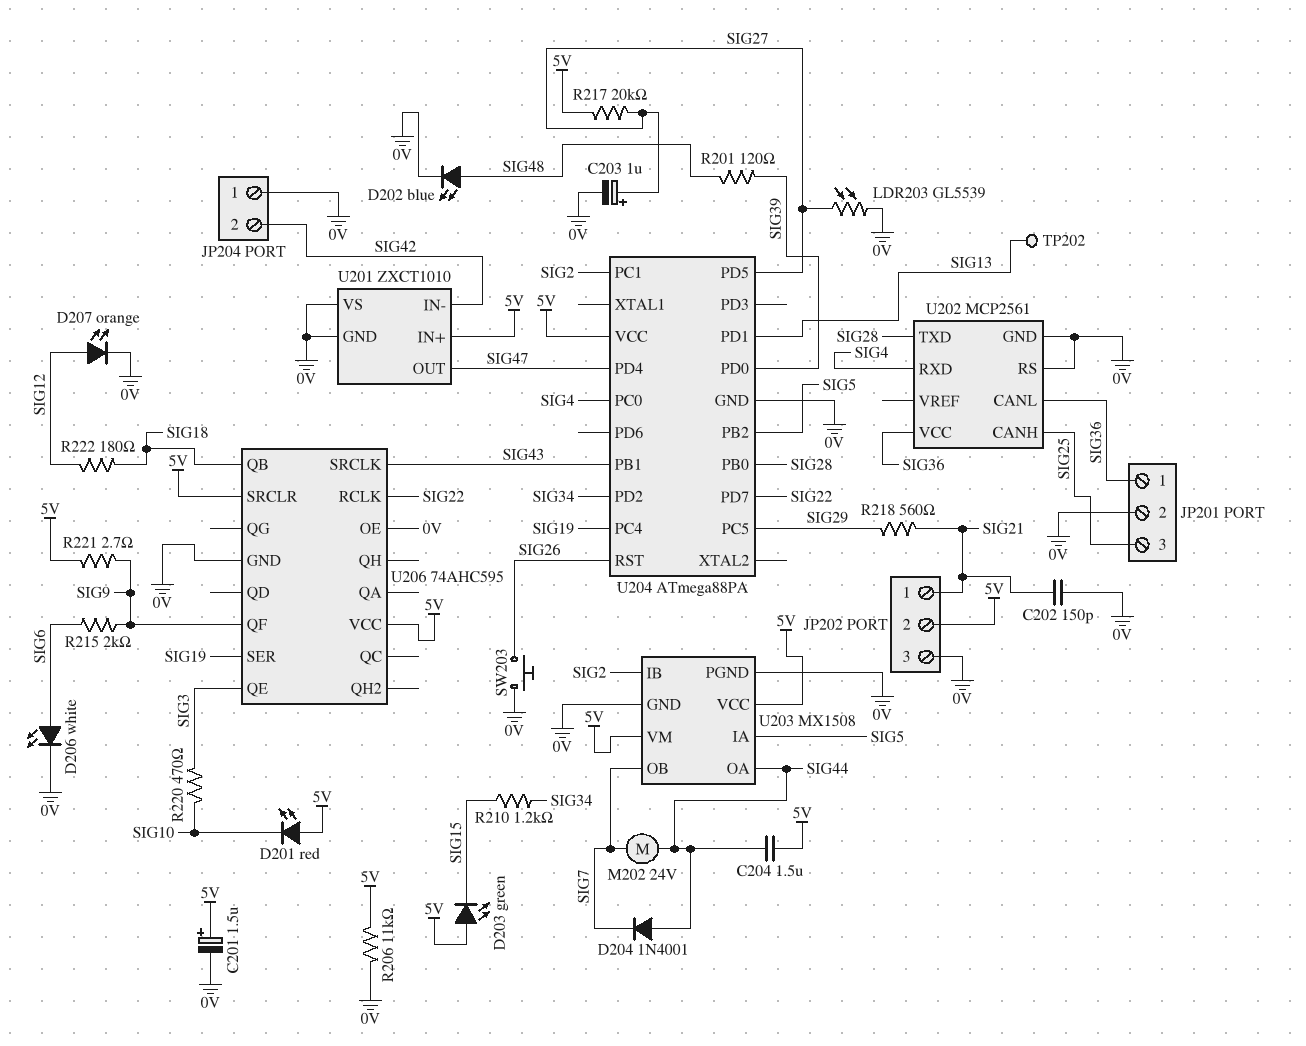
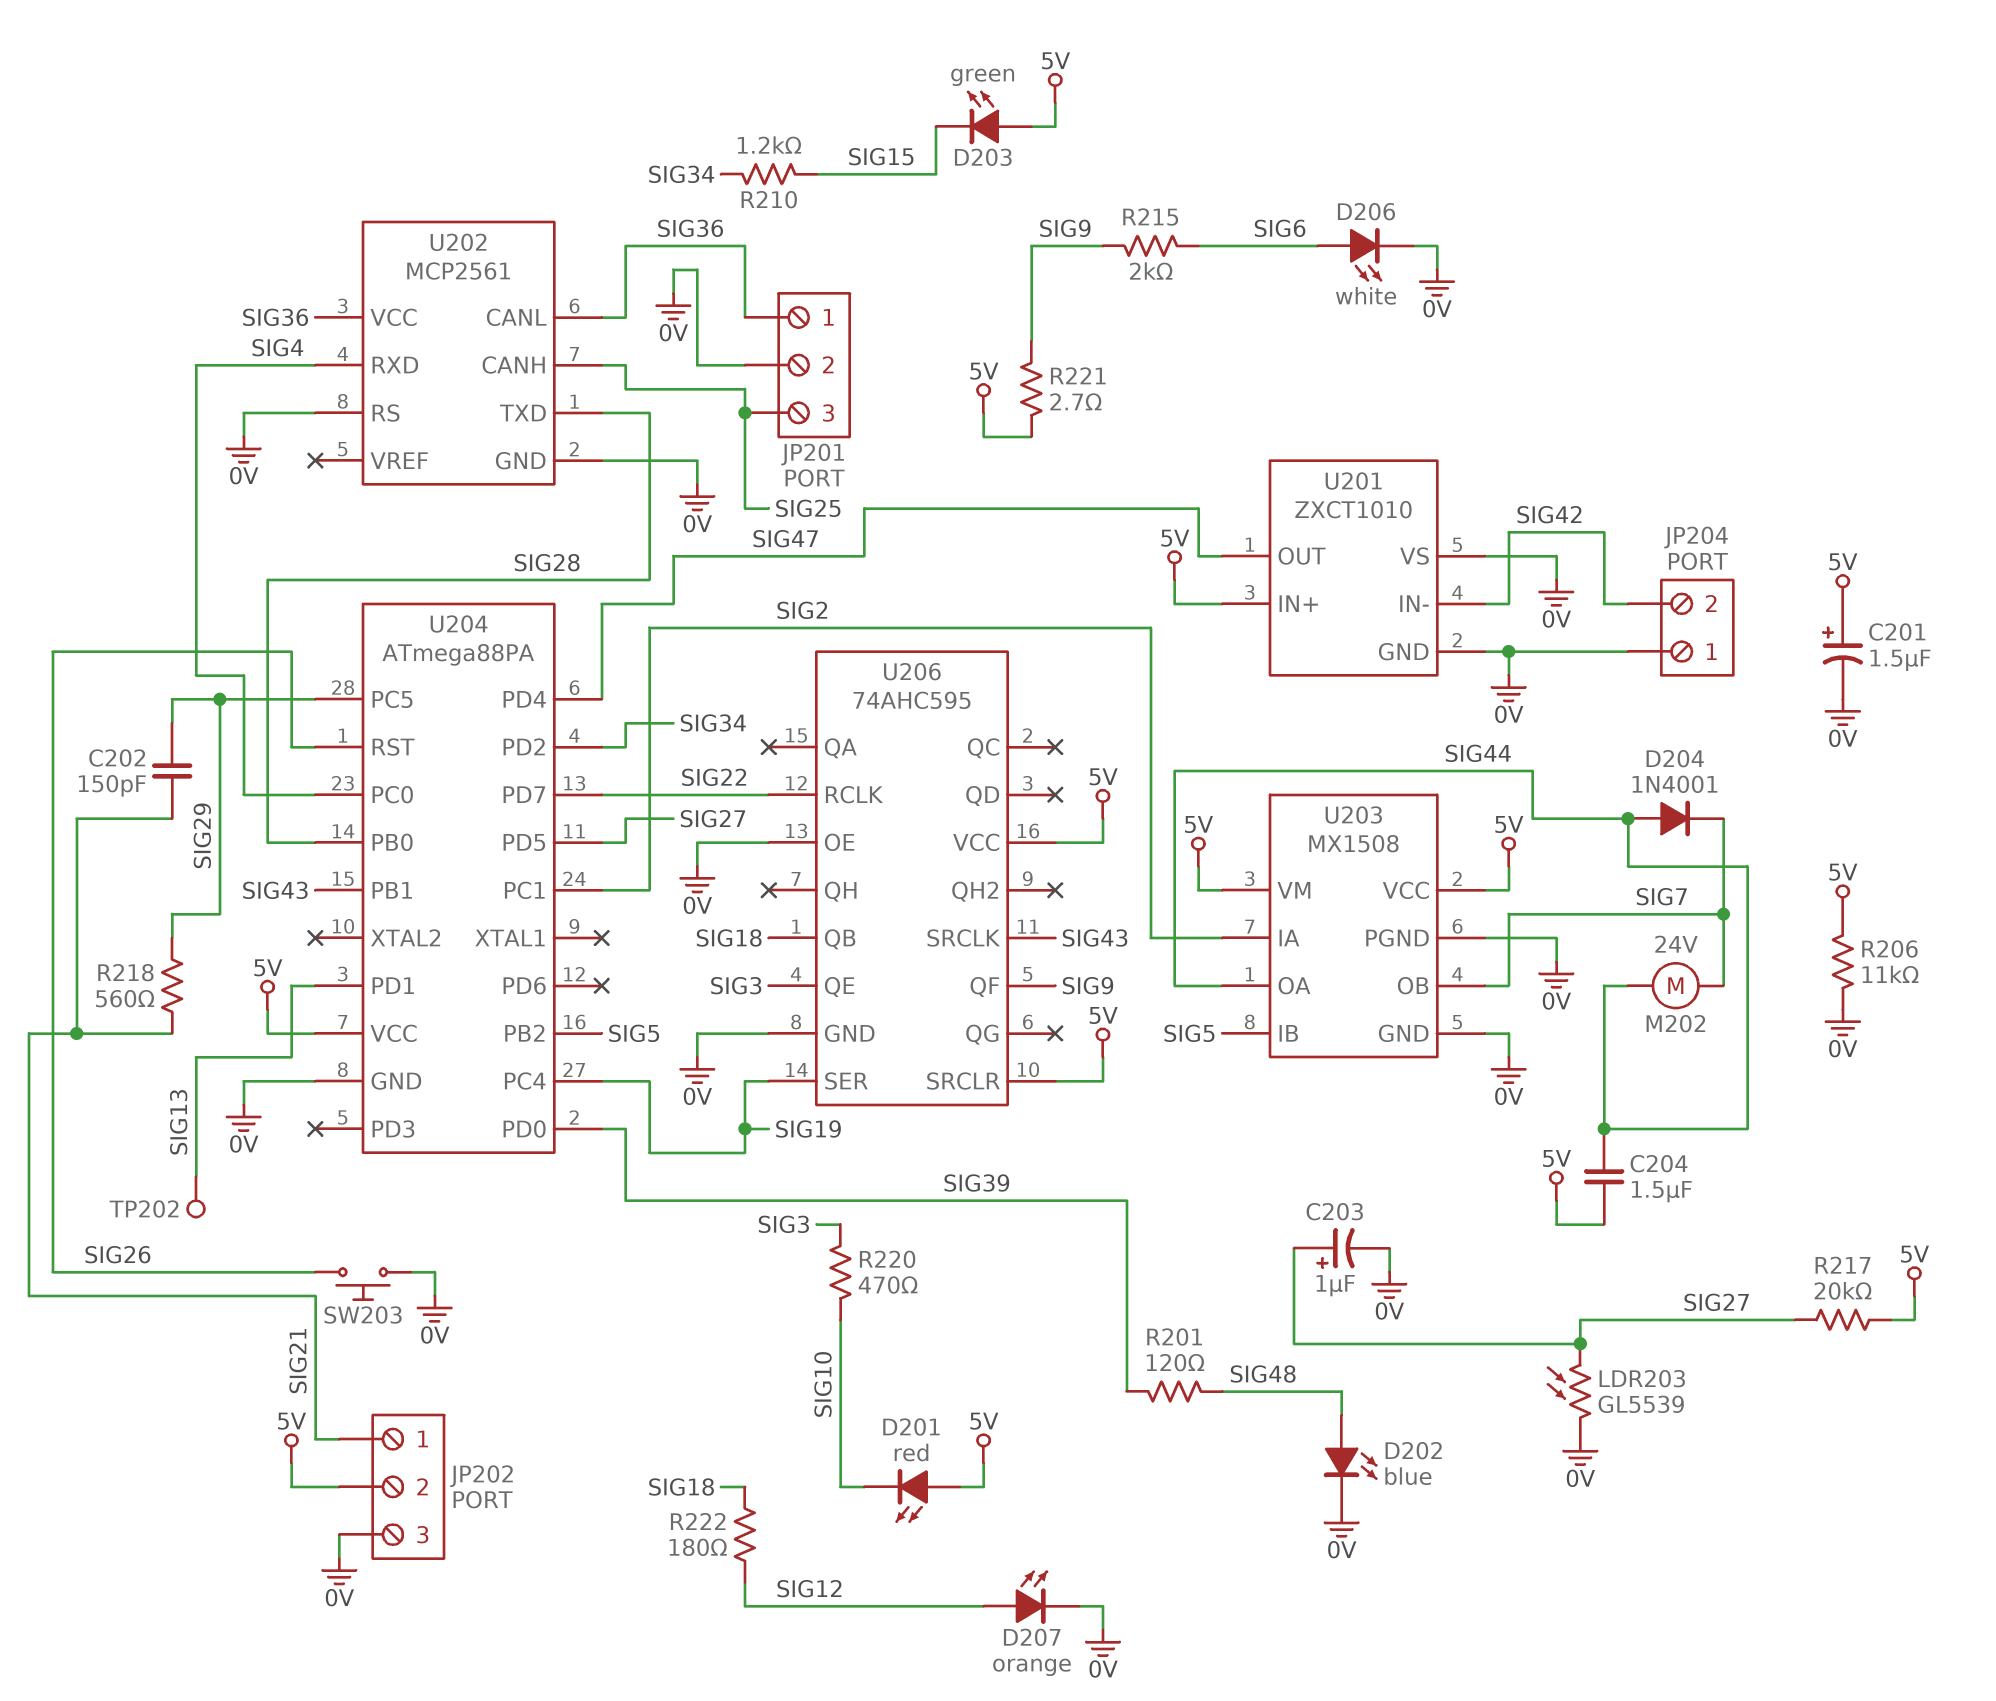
C202: 150pF (0V, SIG21) -> 150pF (SIG21, SIG29)
U203 pin IA: SIG5 -> SIG2
U203 pin IB: SIG2 -> SIG5

